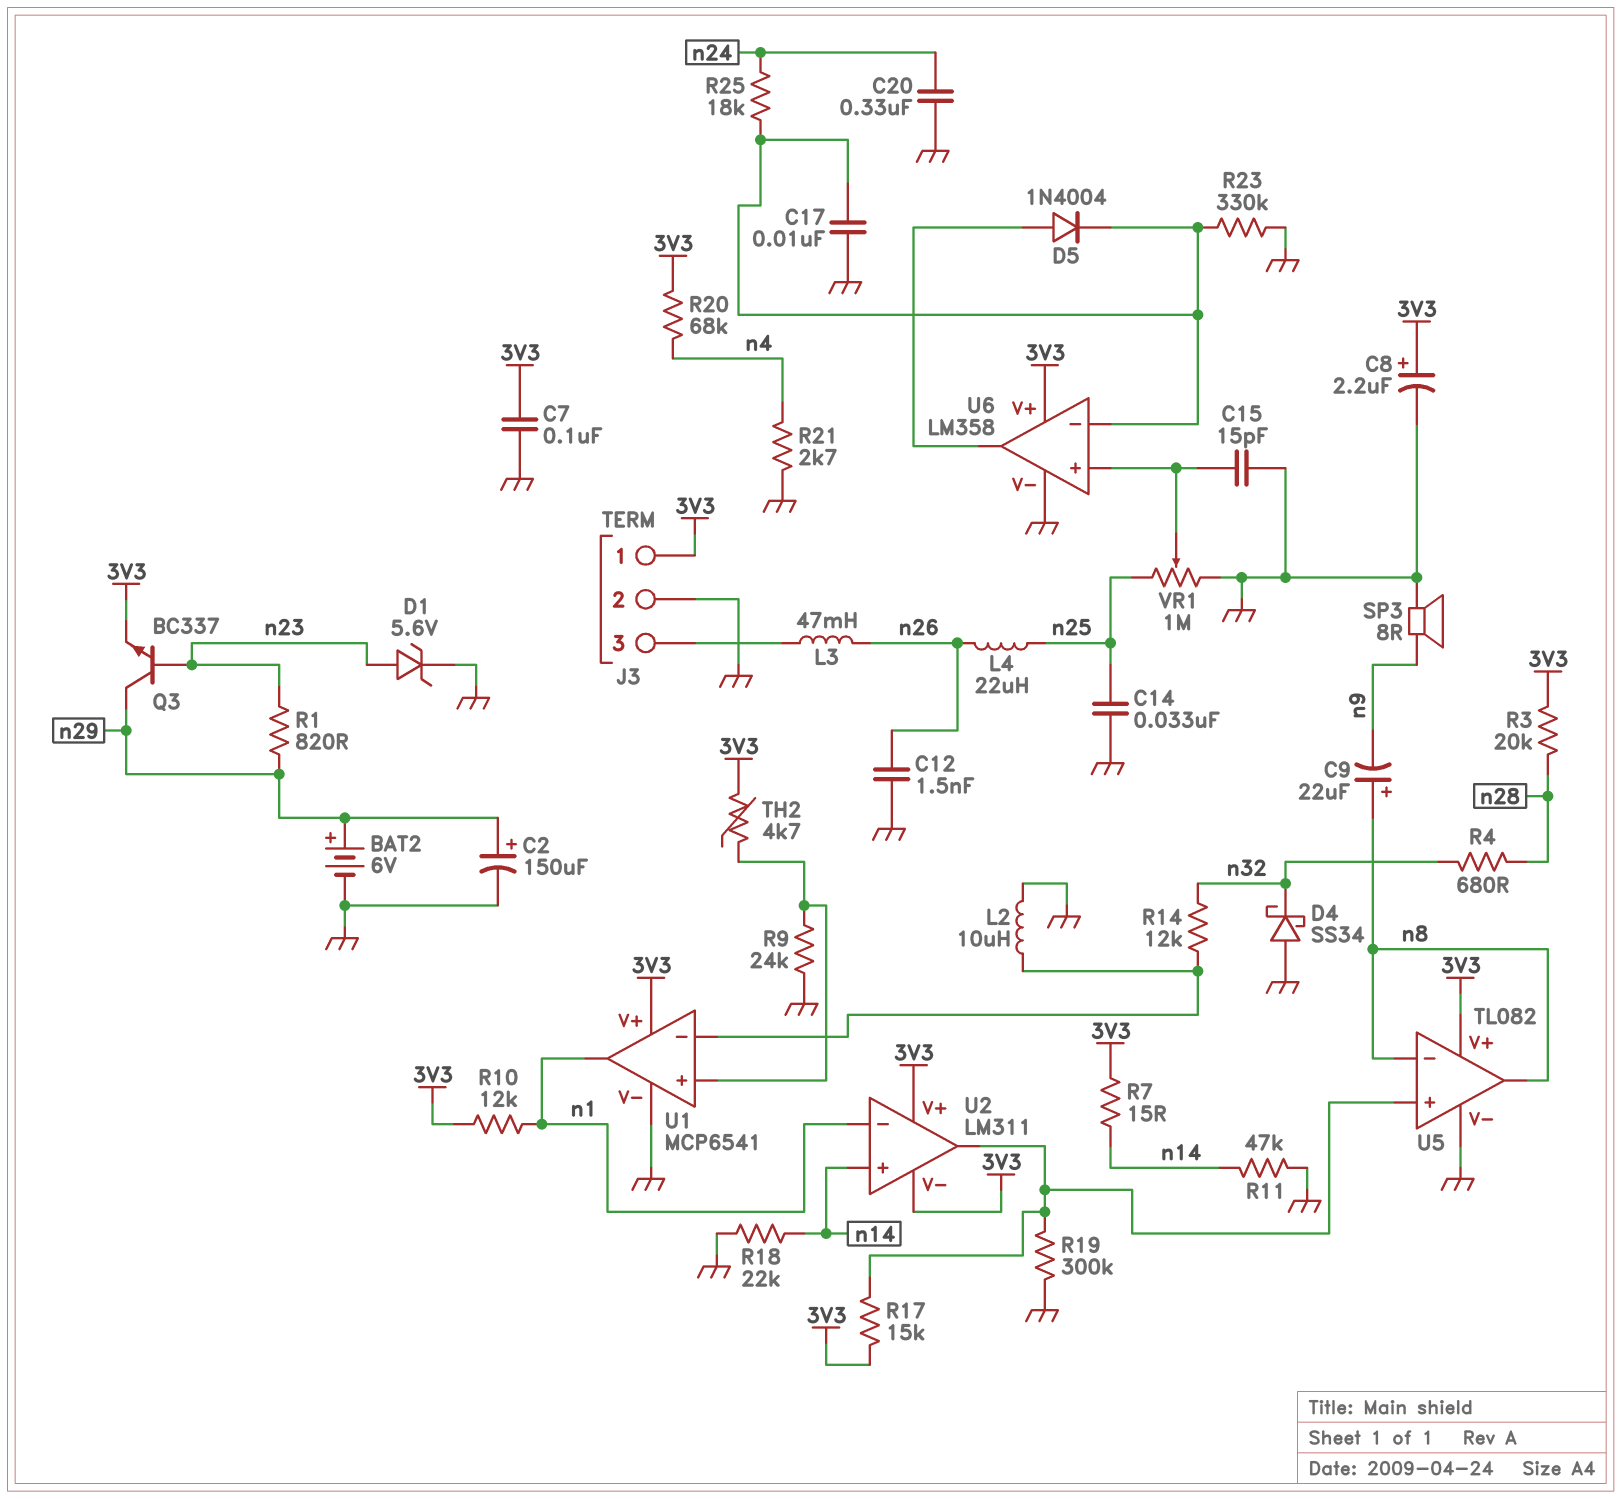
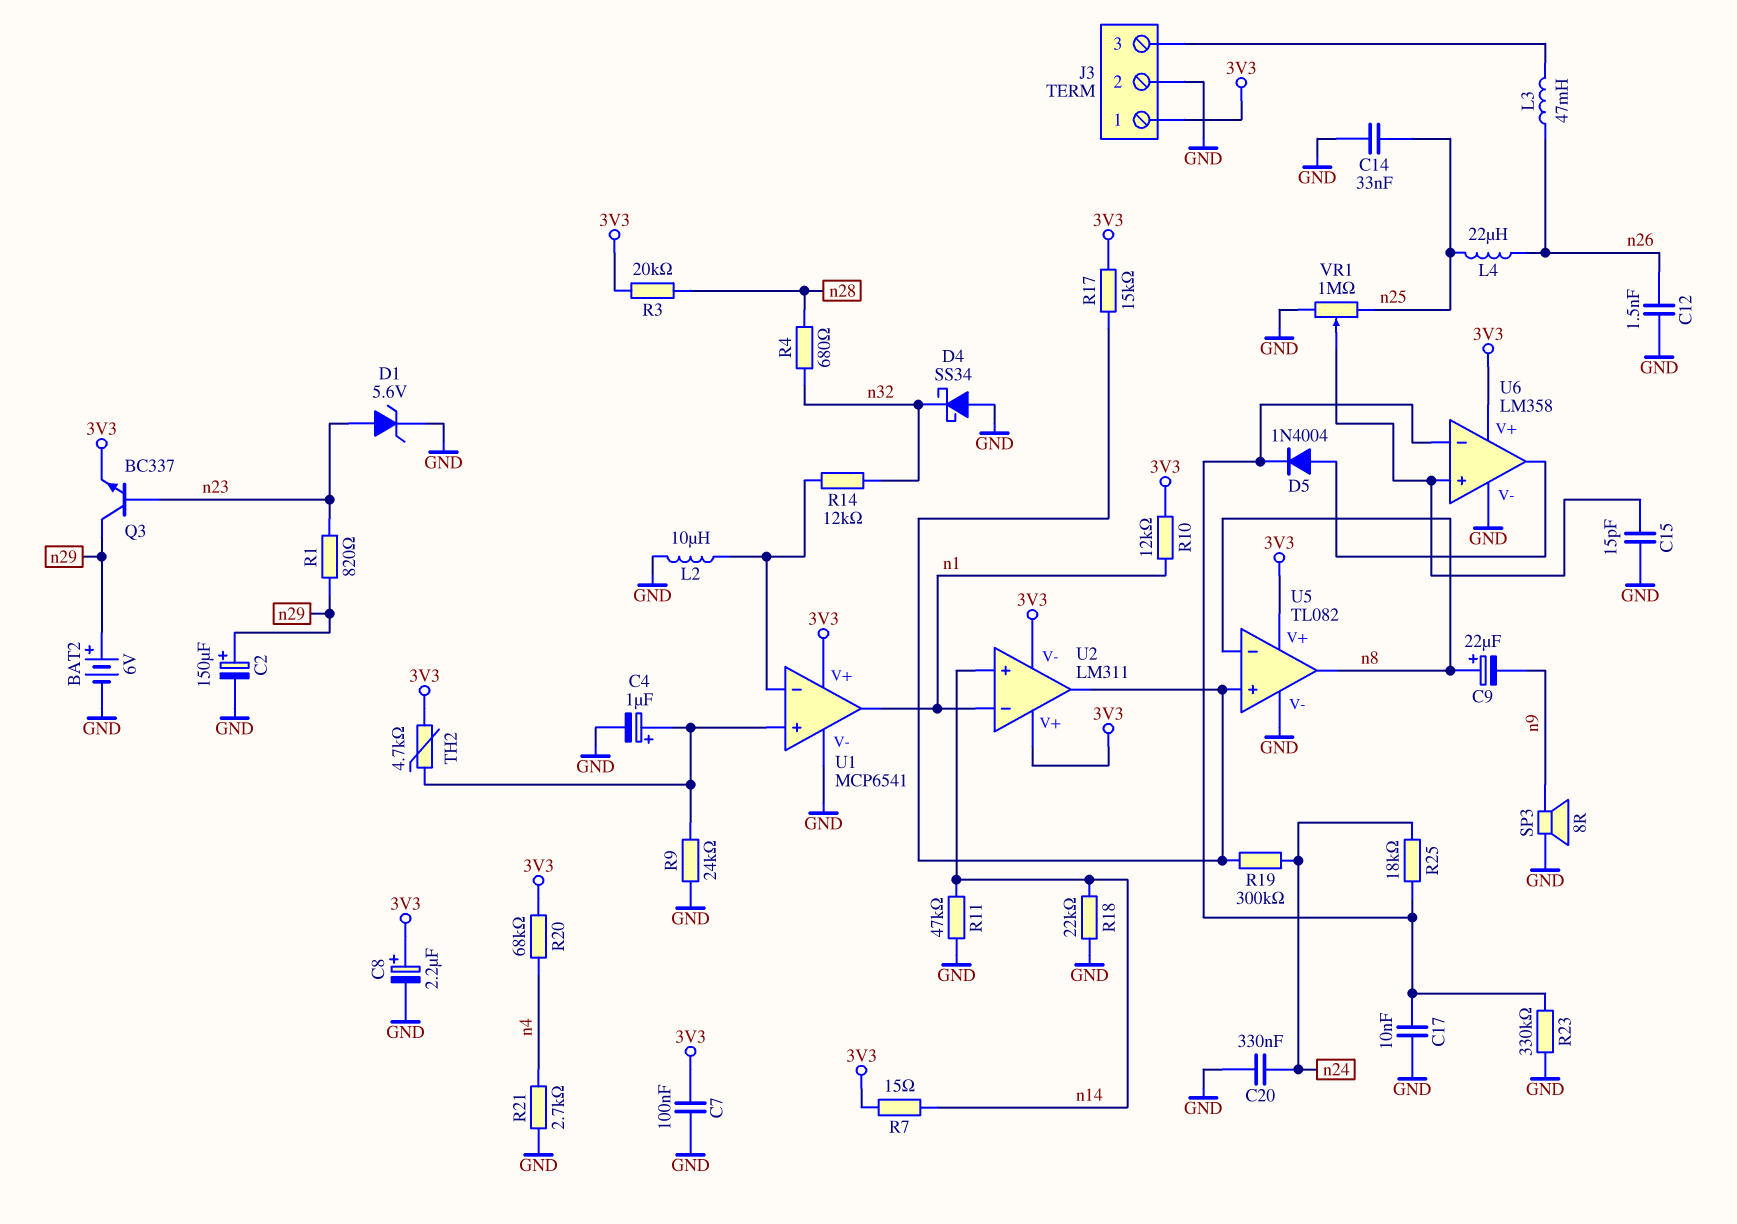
C4: none -> 1uF (plus U1/in+, minus GND)
R19: 300k (GND, U2/out) -> 300k (U2/out, n24)

